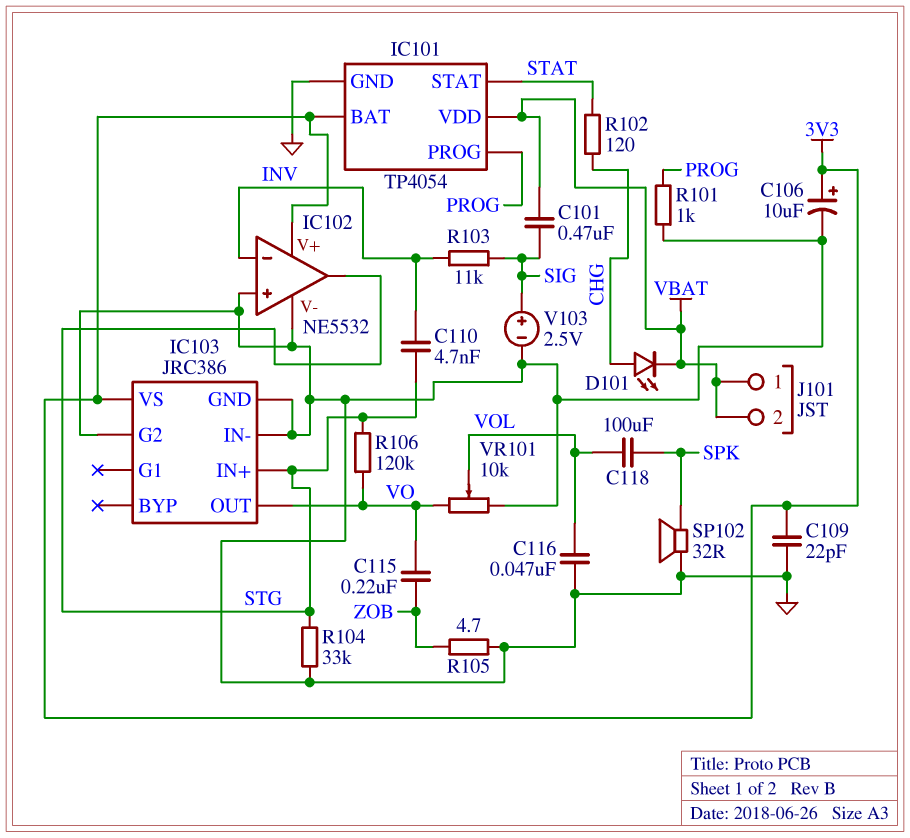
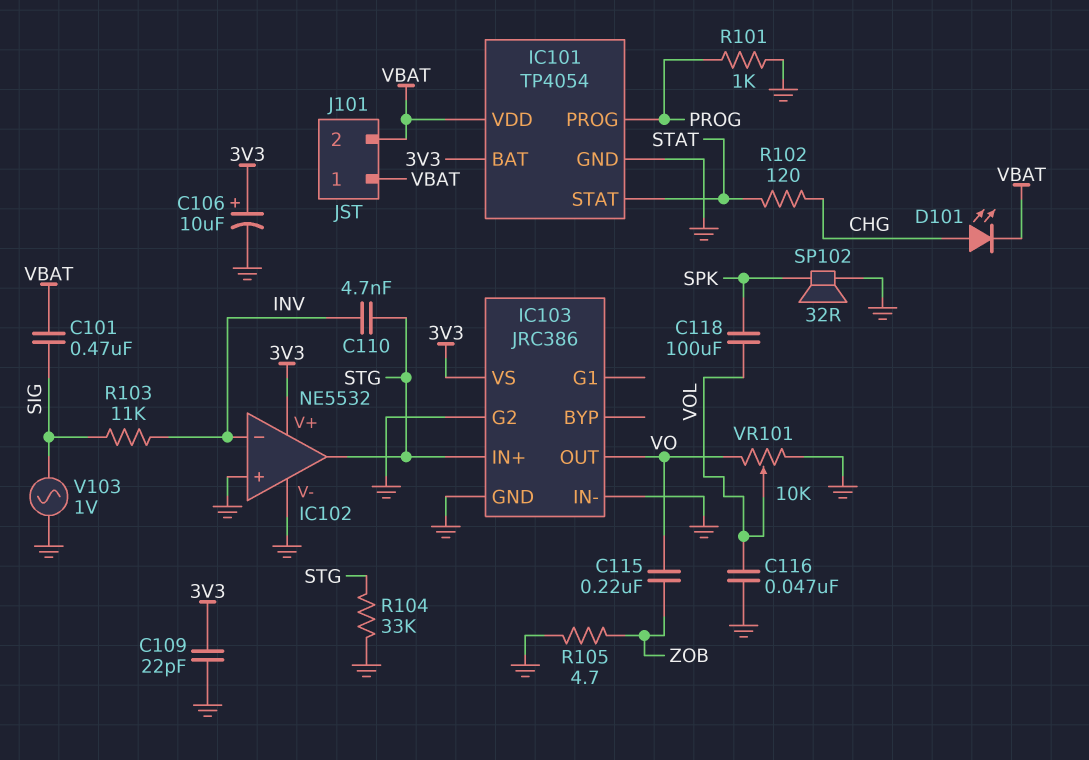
R106: 120k (STG, VO) -> none
V103: 2.5V (plus SIG, minus GND) -> AC 1V (GND, SIG)

